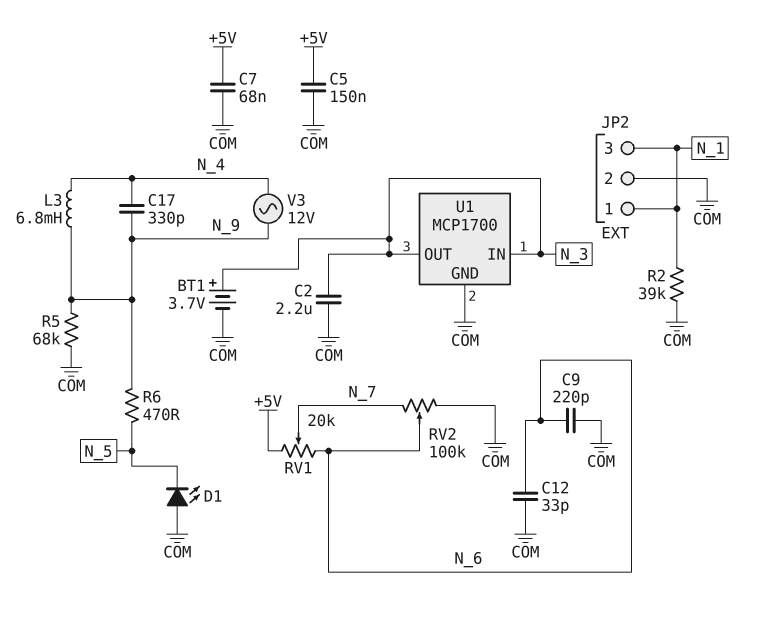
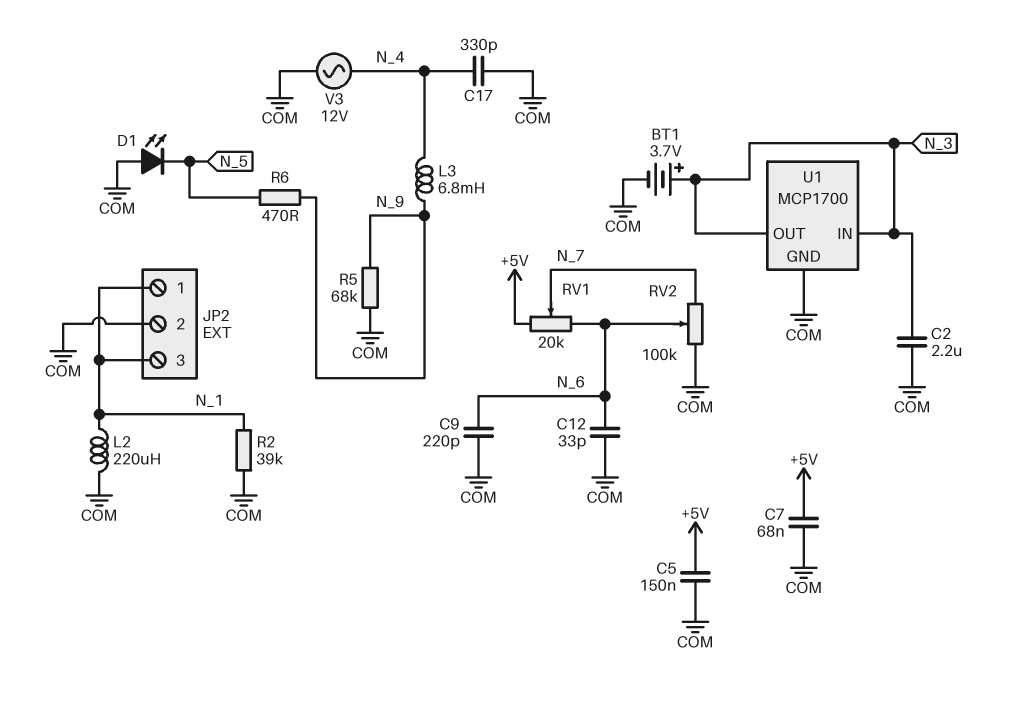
C17: 330pF (N_4, N_9) -> 330pF (COM, N_4)
L2: none -> 220uH (COM, N_1)
V3: AC 12V (N_4, N_9) -> AC 12V (COM, N_4)

